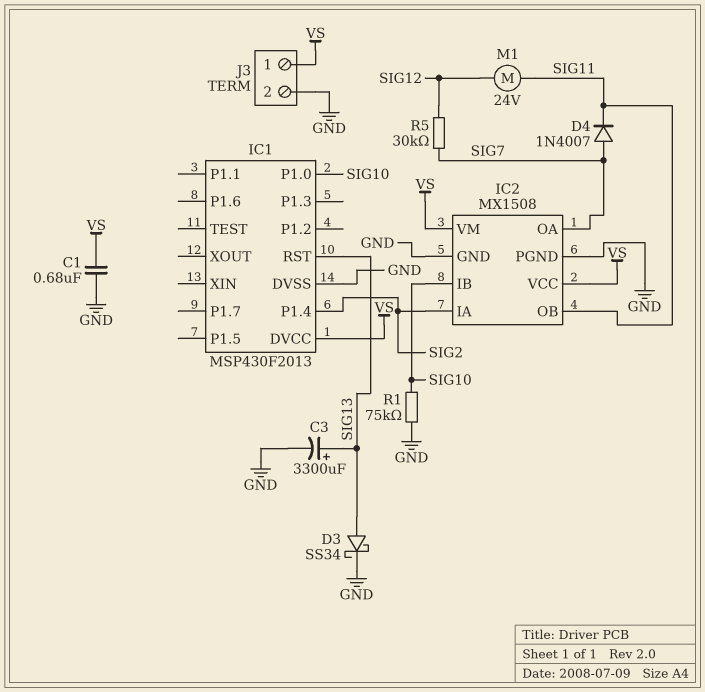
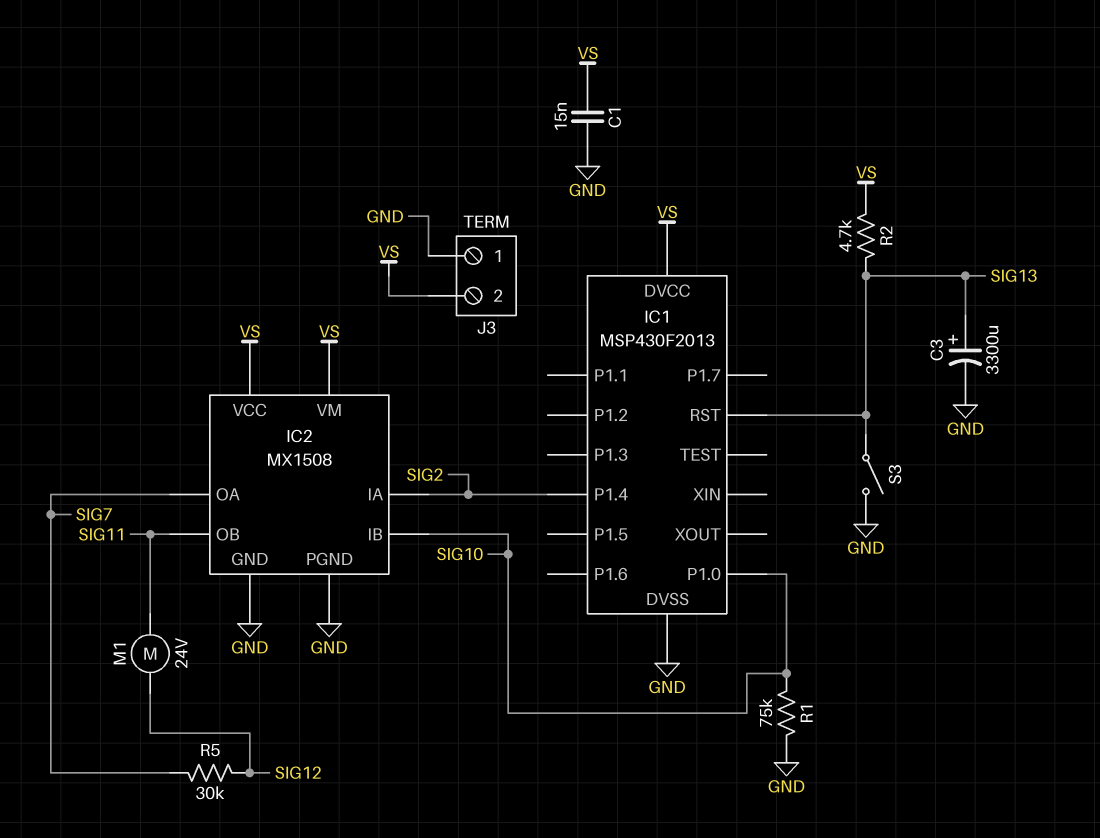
C1: 680nF (GND, VS) -> 15nF (GND, VS)
D3: schottky SS34 (A SIG13, K GND) -> none
D4: diode 1N4007 (A SIG7, K SIG11) -> none
J3 pin 1: VS -> GND
J3 pin 2: GND -> VS
R2: none -> 4.7k (SIG13, VS)
S3: none -> switch (GND, SIG13)

